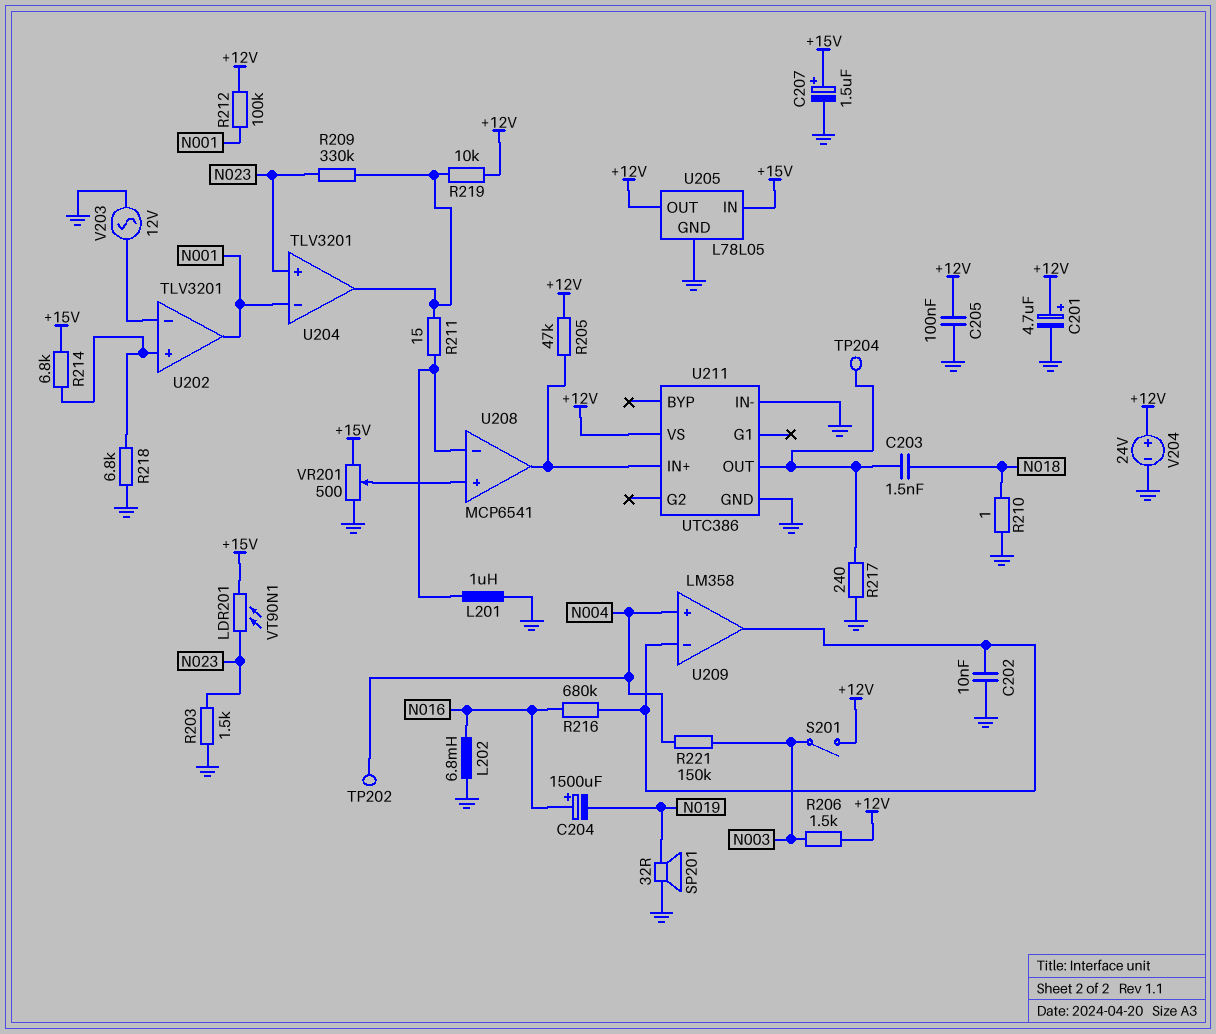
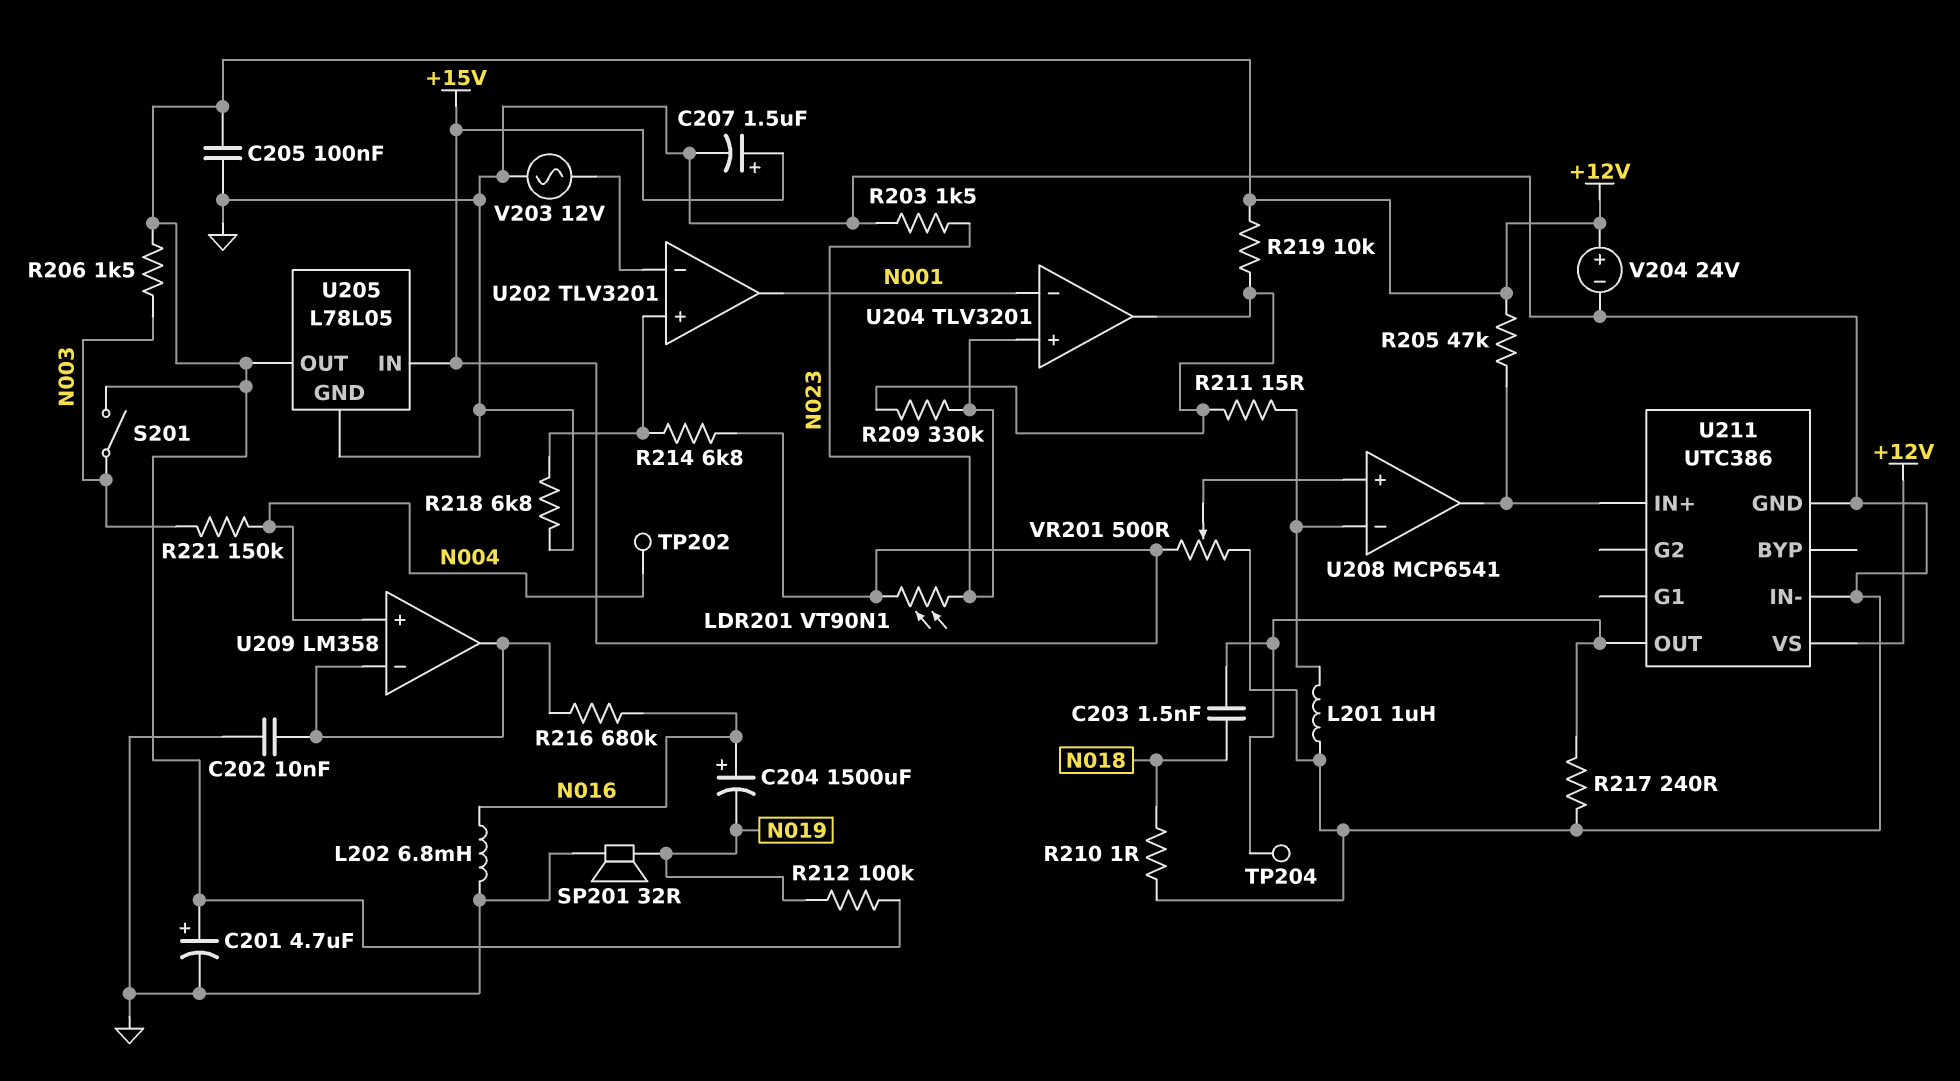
R212: 100k (+12V, N001) -> 100k (+12V, N019)

